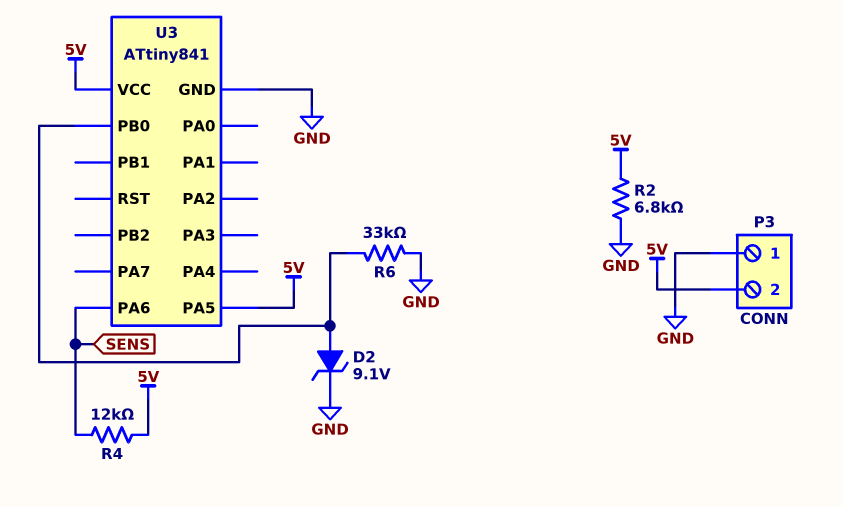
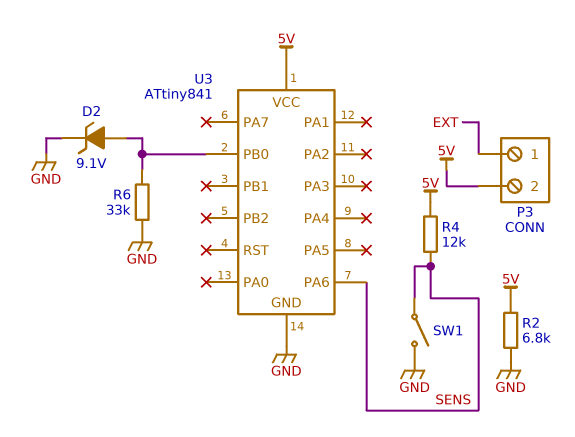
P3 pin 1: GND -> EXT
SW1: none -> switch (GND, SENS)
U3 pin PA5: 5V -> none

